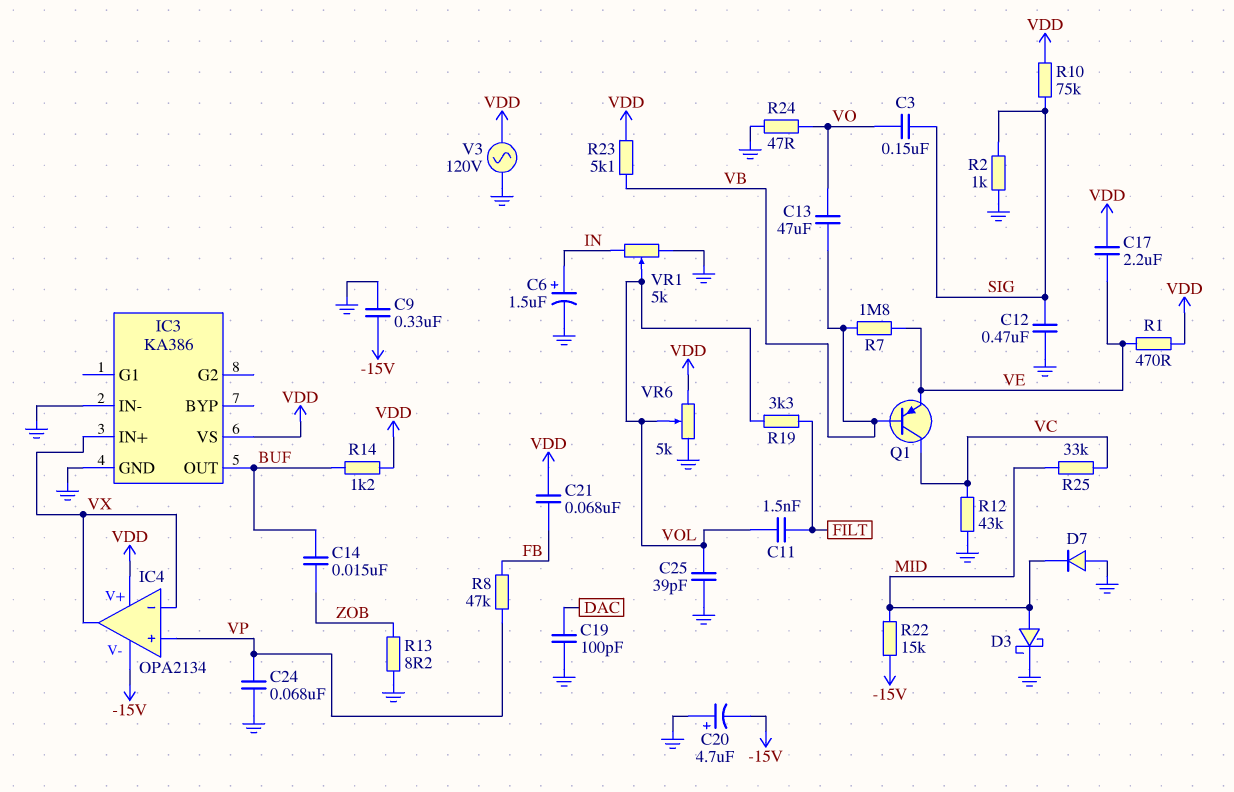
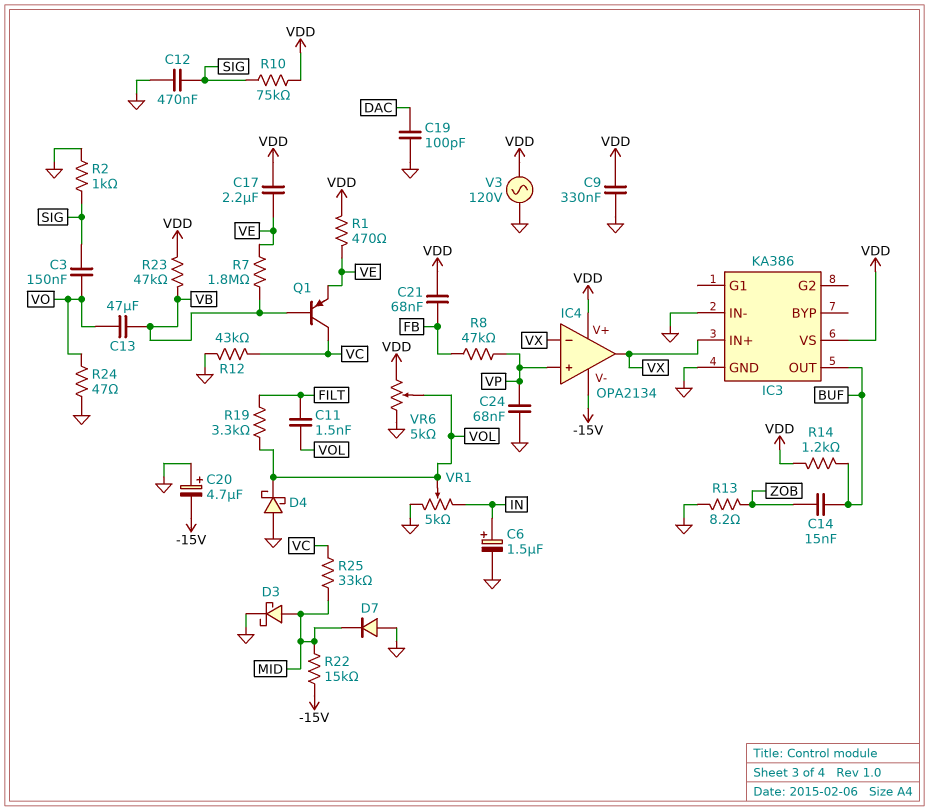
C9: 330nF (-15V, GND) -> 330nF (GND, VDD)
C25: 39pF (GND, VOL) -> none
D4: none -> schottky (A GND, K VOL)
R23: 5.1k (VB, VDD) -> 47k (VB, VDD)

